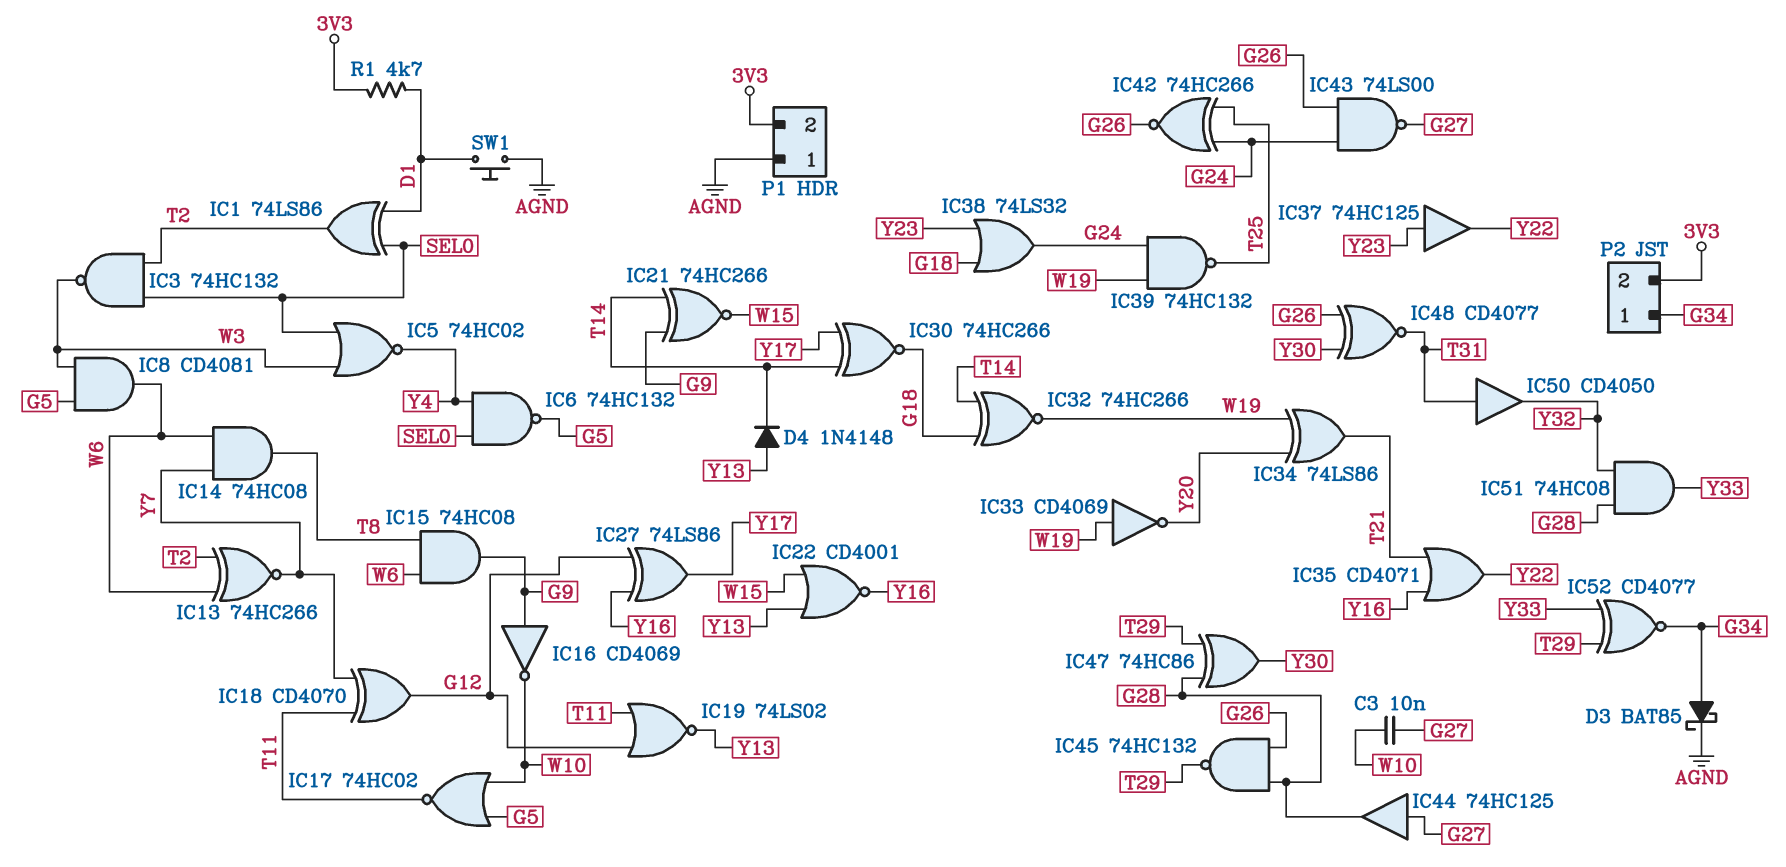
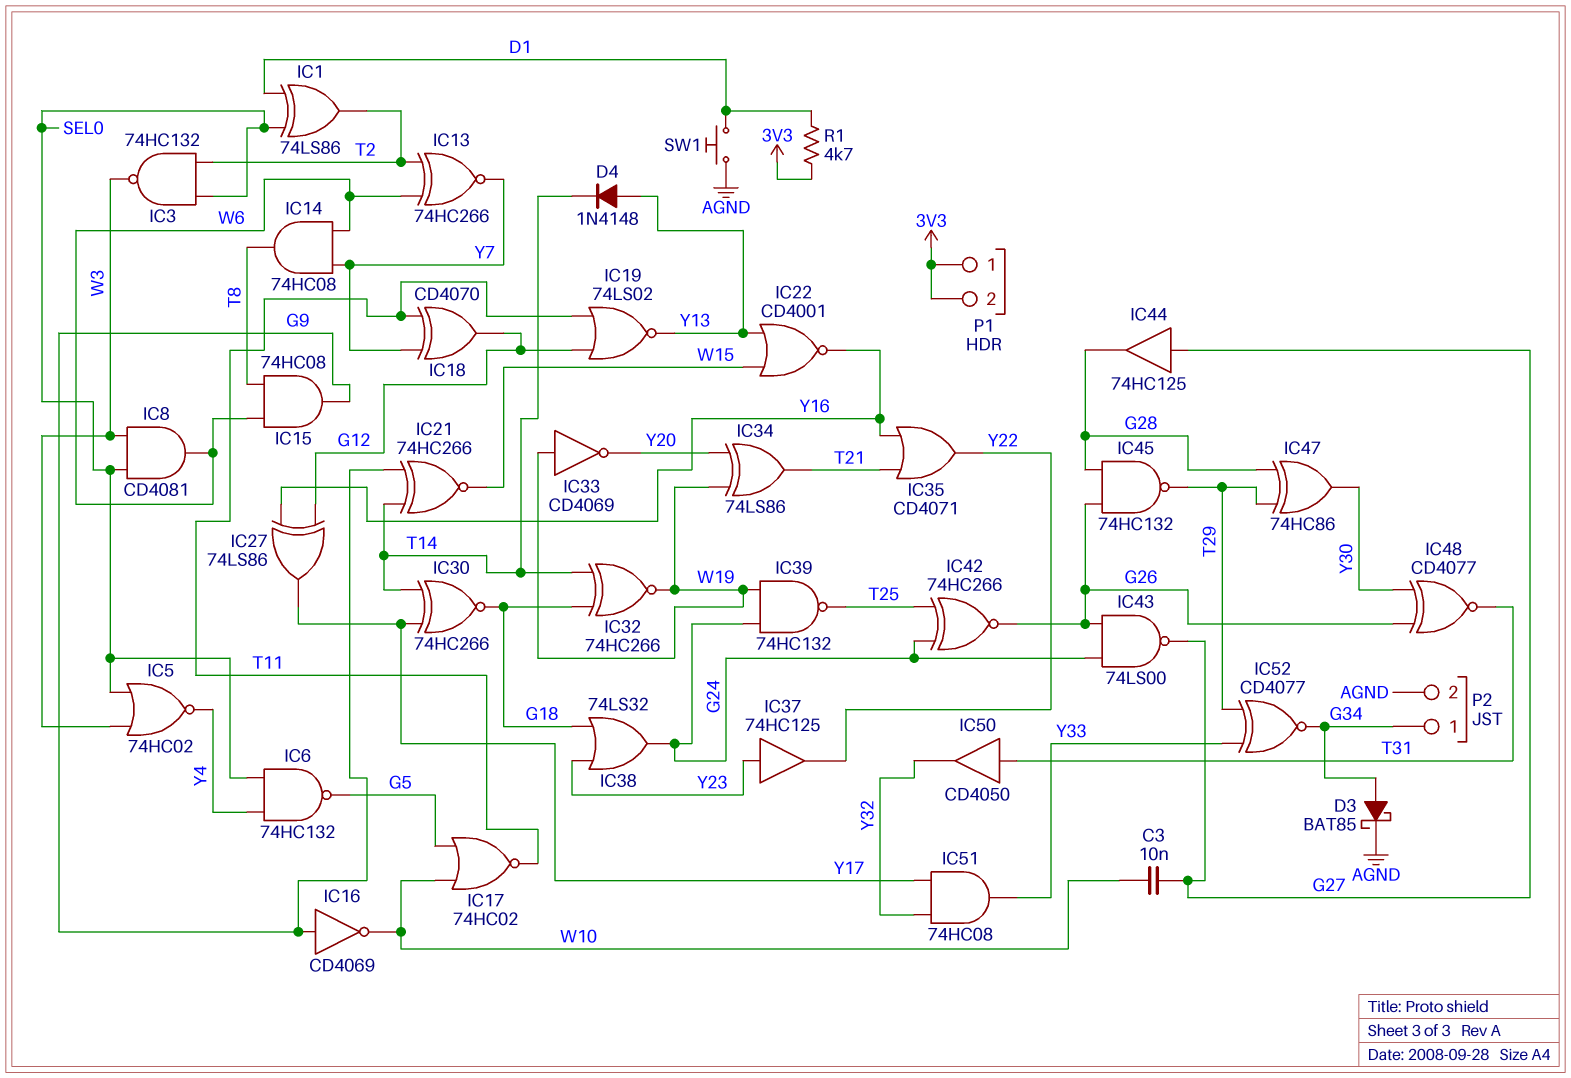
IC8: AND CD4081 (in G5, in W3, out W6) -> AND CD4081 (in SEL0, in W3, out W6)
IC51: AND 74HC08 (in G28, in Y32, out Y33) -> AND 74HC08 (in Y17, in Y32, out Y33)
P1 pin 1: AGND -> 3V3
P2 pin 2: 3V3 -> AGND

